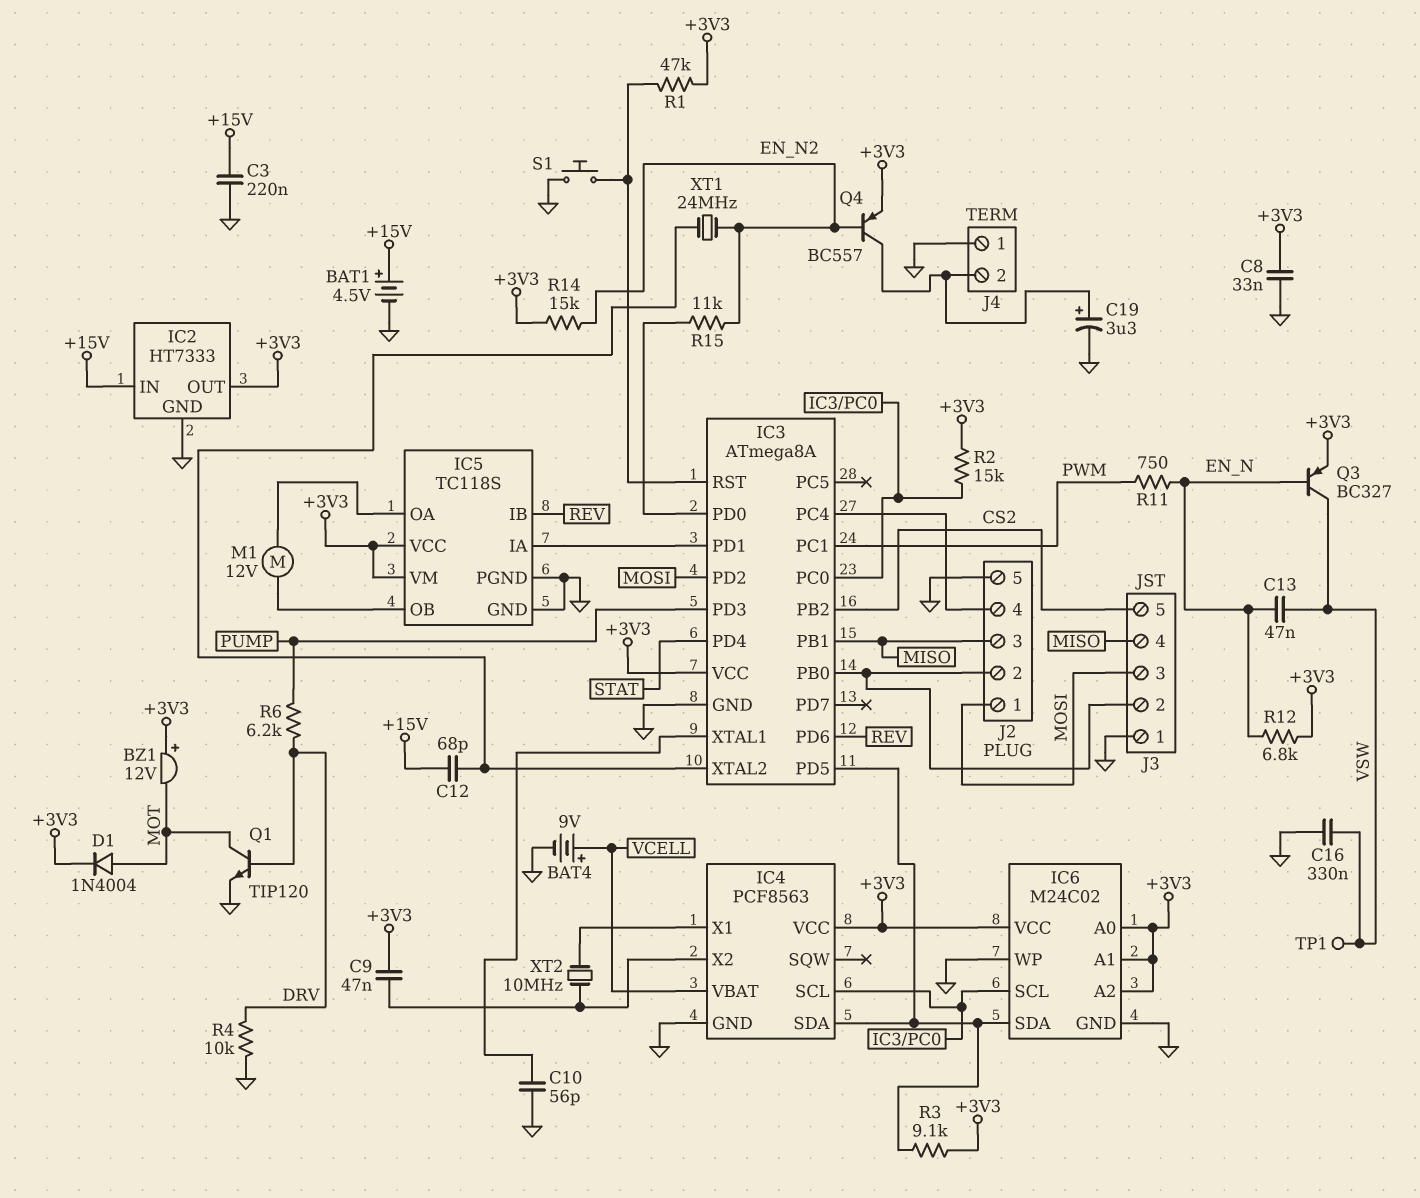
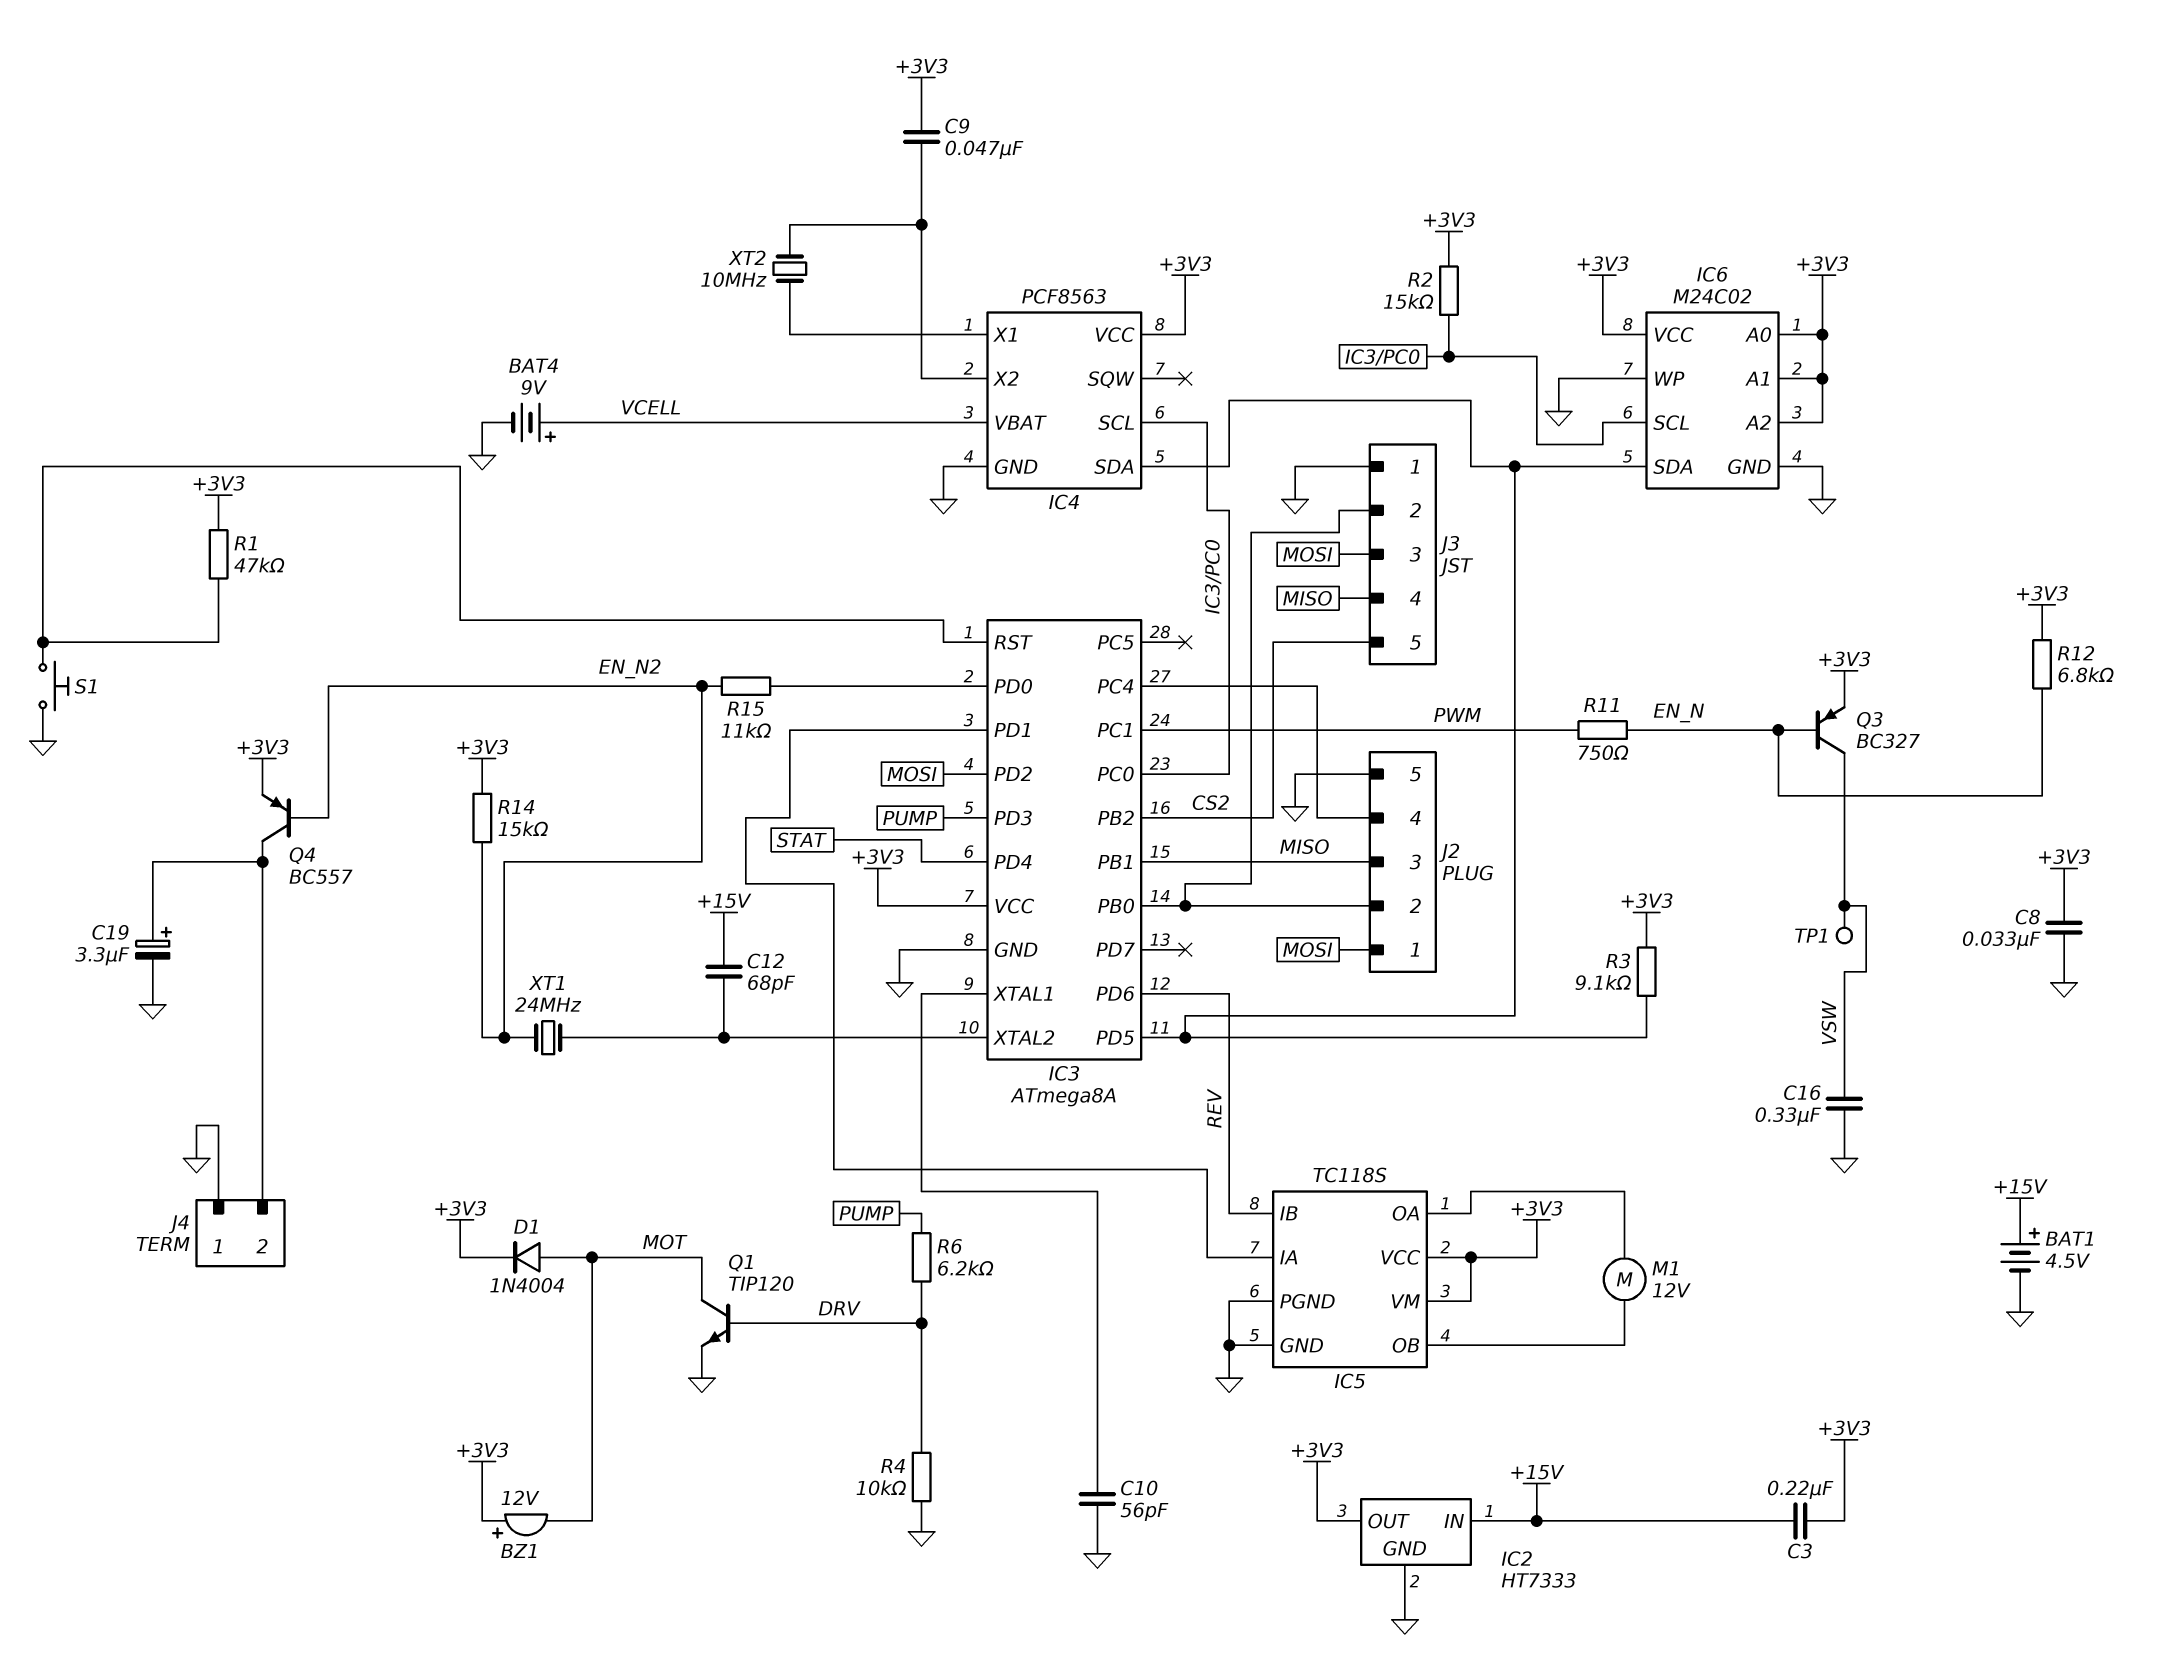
C3: 220nF (+15V, GND) -> 220nF (+3V3, +15V)
C13: 47nF (EN_N, VSW) -> none

